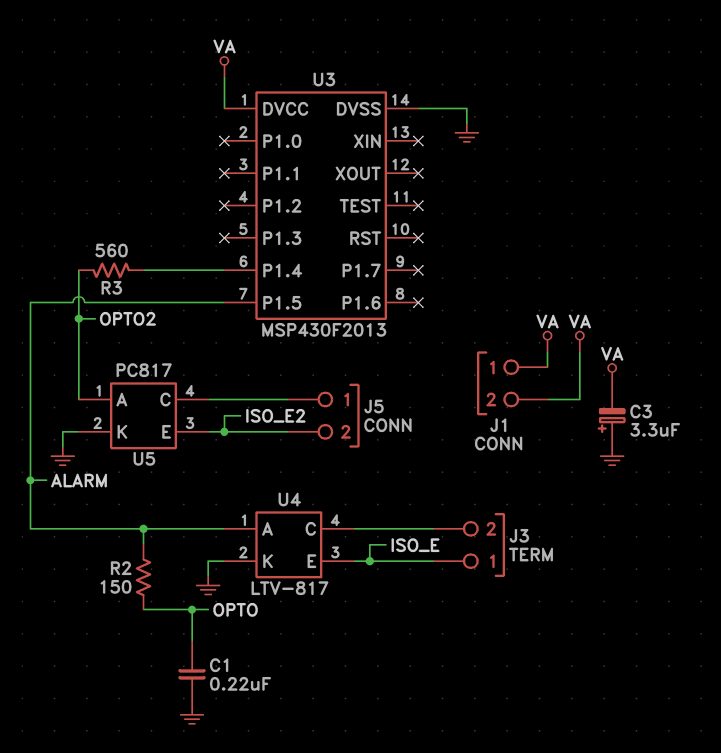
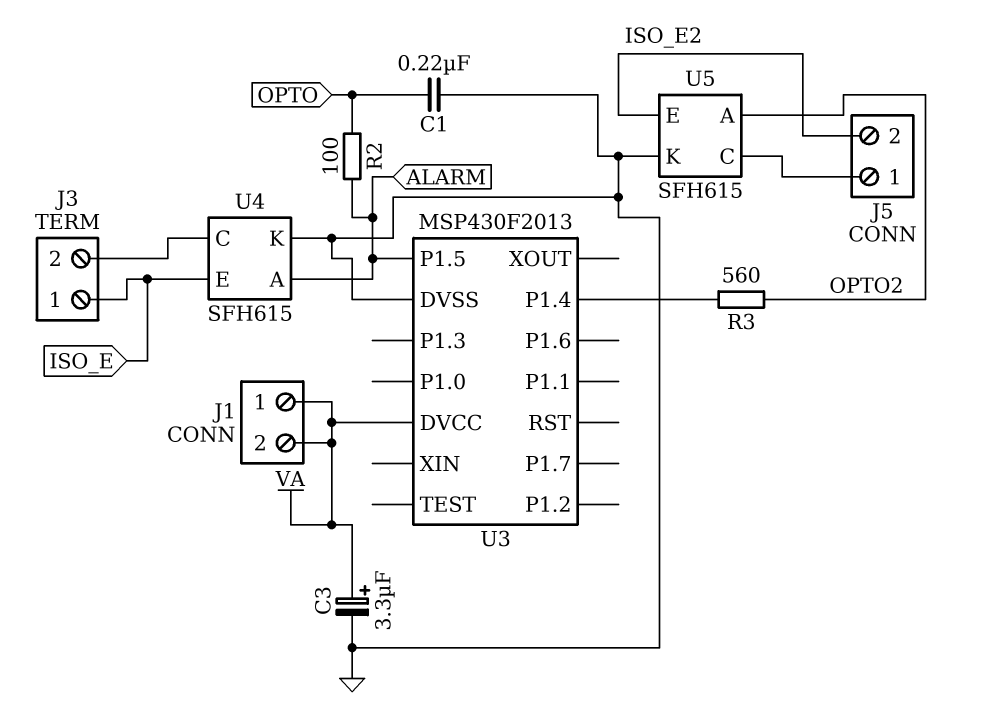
C3: 3.3uF (plus GND, minus VA) -> 3.3uF (plus VA, minus GND)
R2: 150 (ALARM, OPTO) -> 100 (ALARM, OPTO)
U4: LTV-817 -> SFH615
U5: PC817 -> SFH615

